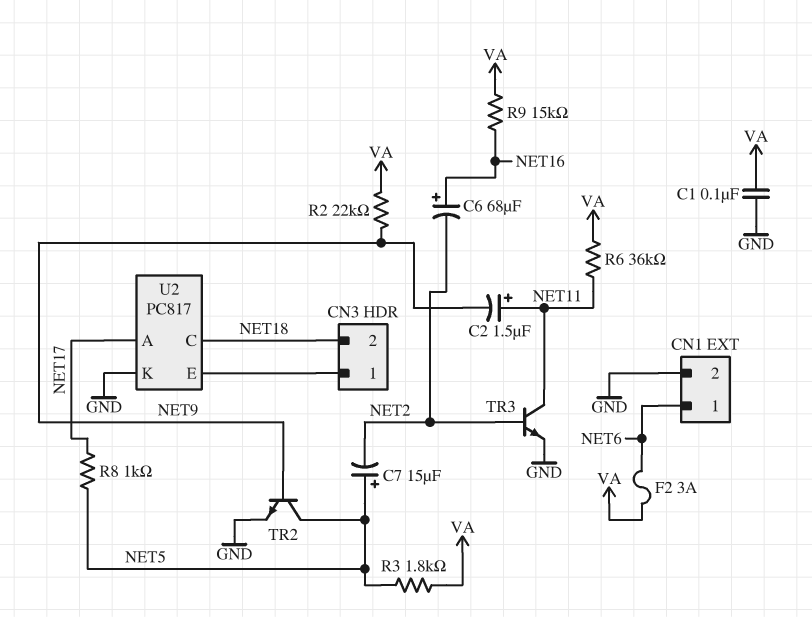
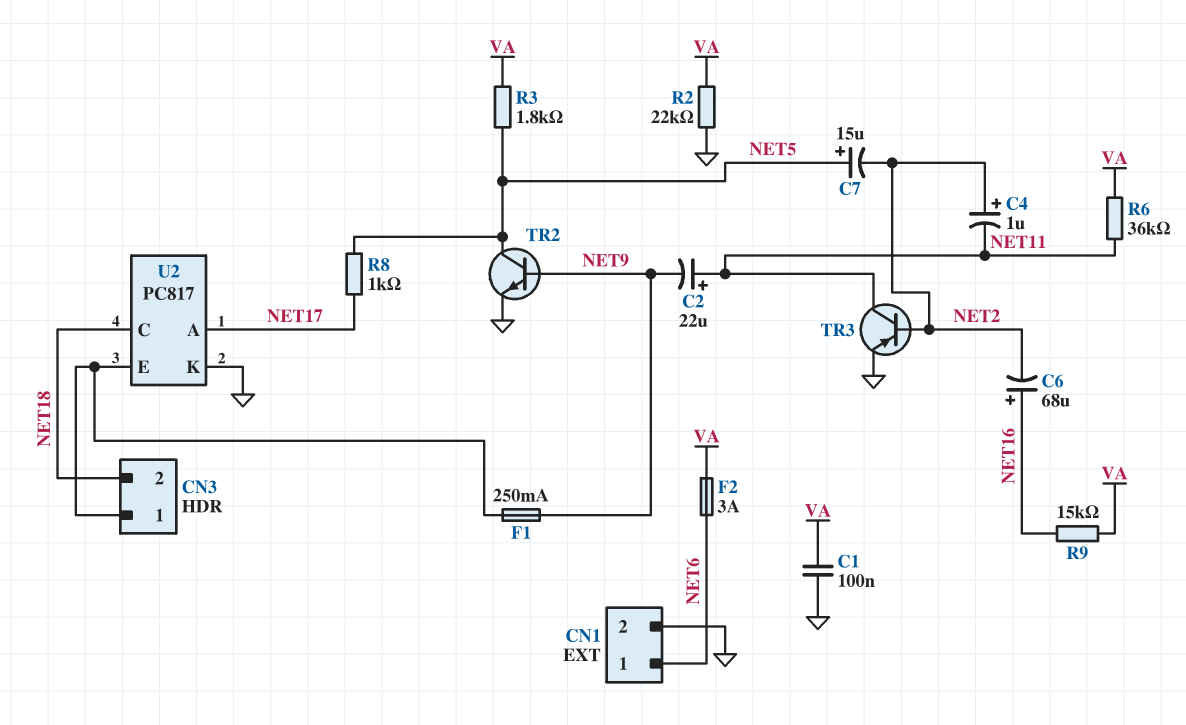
C2: 1.5uF (plus NET11, minus NET9) -> 22uF (plus NET11, minus NET9)
C4: none -> 1uF (plus NET2, minus NET11)
F1: none -> 250mA (CN3/1, NET9)
R2: 22k (NET9, VA) -> 22k (GND, VA)
TR3: NPN (B NET2, C NET11, E GND) -> PNP (B NET2, C NET11, E GND)

